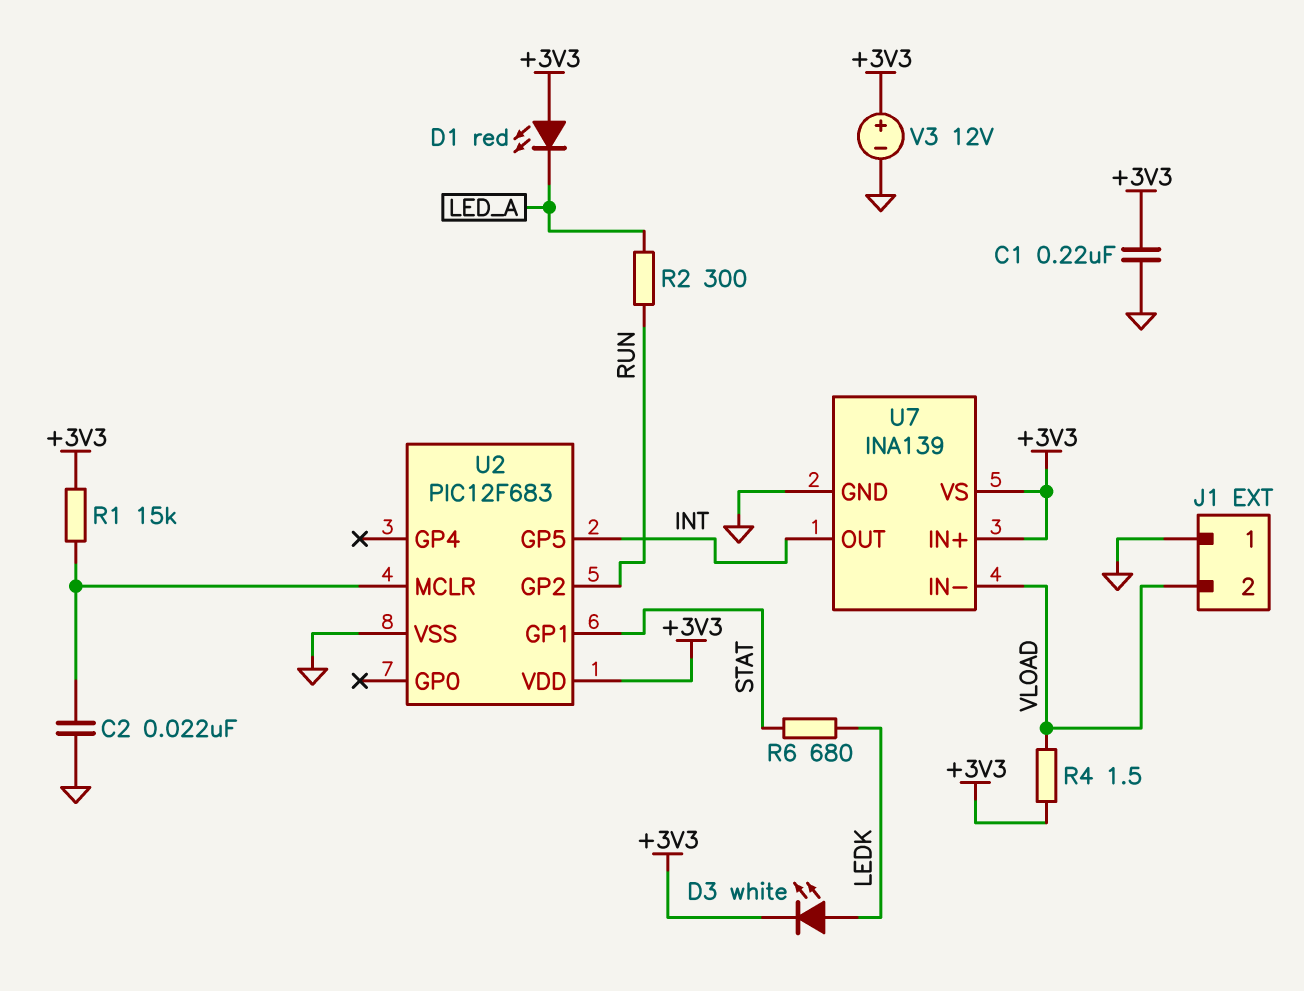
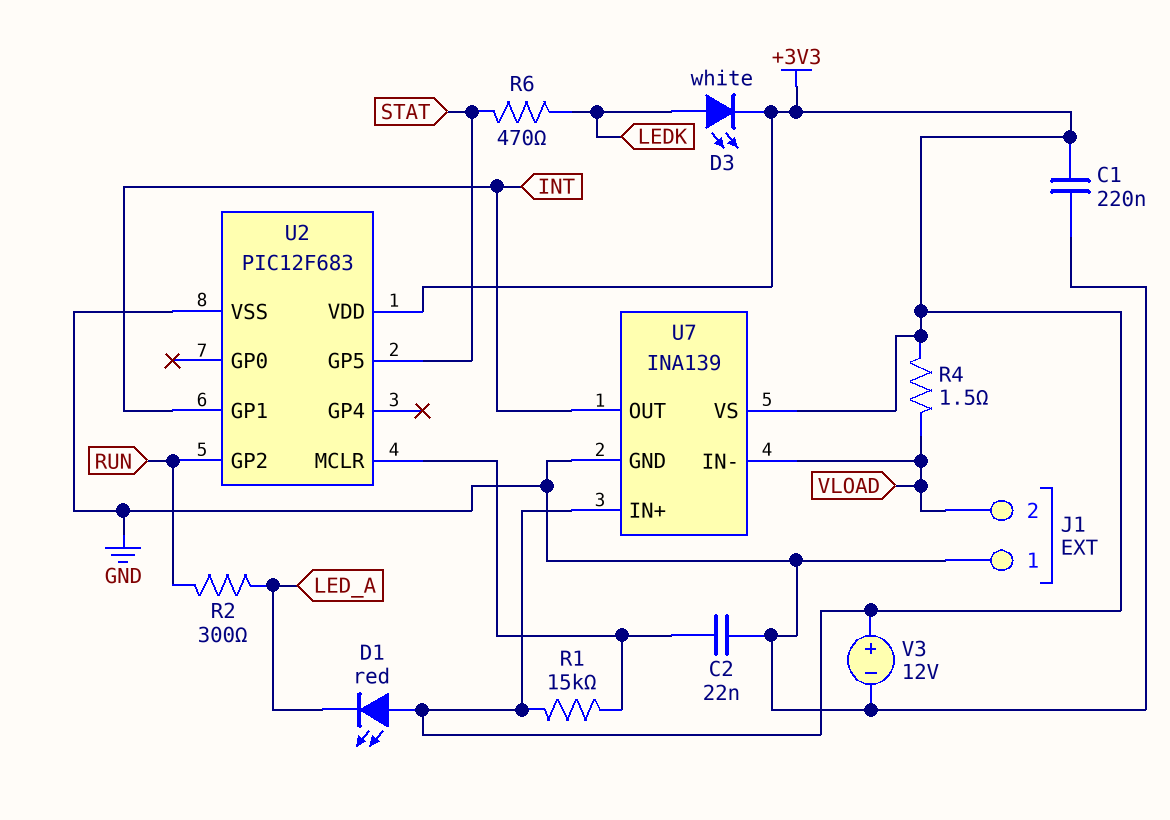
R6: 680 (LEDK, STAT) -> 470 (LEDK, STAT)
U2 pin GP1: STAT -> INT
U2 pin GP5: INT -> STAT

